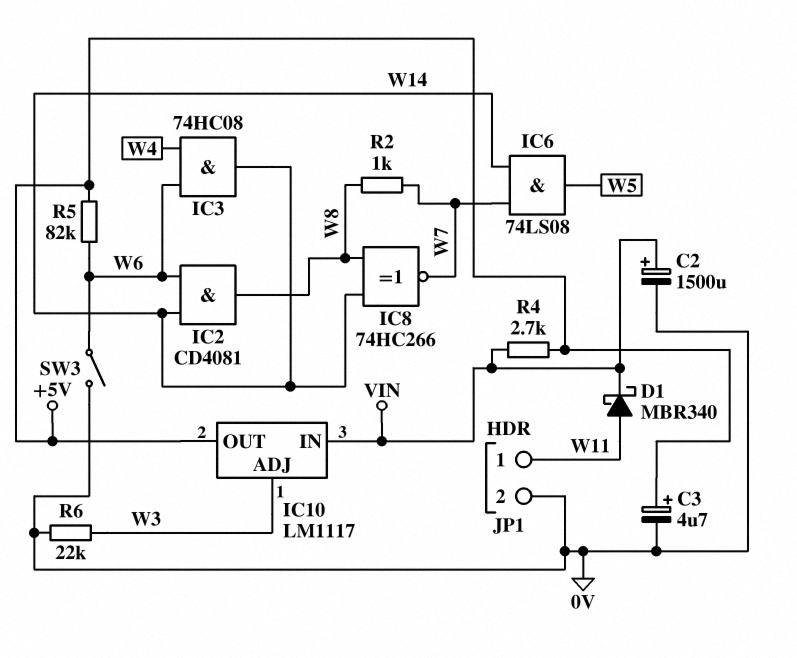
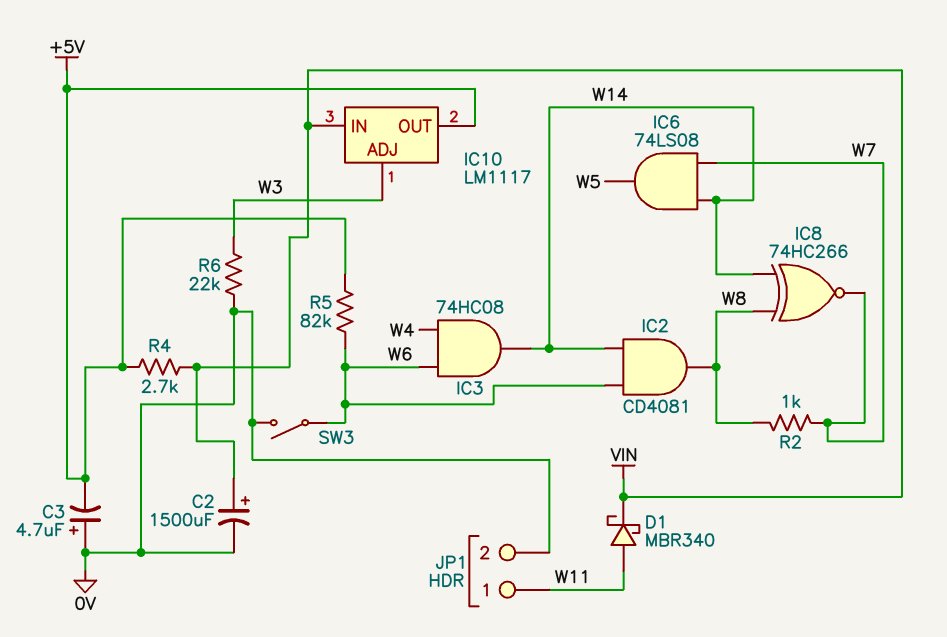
C3: 4.7uF (plus +5V, minus 0V) -> 4.7uF (plus 0V, minus +5V)

